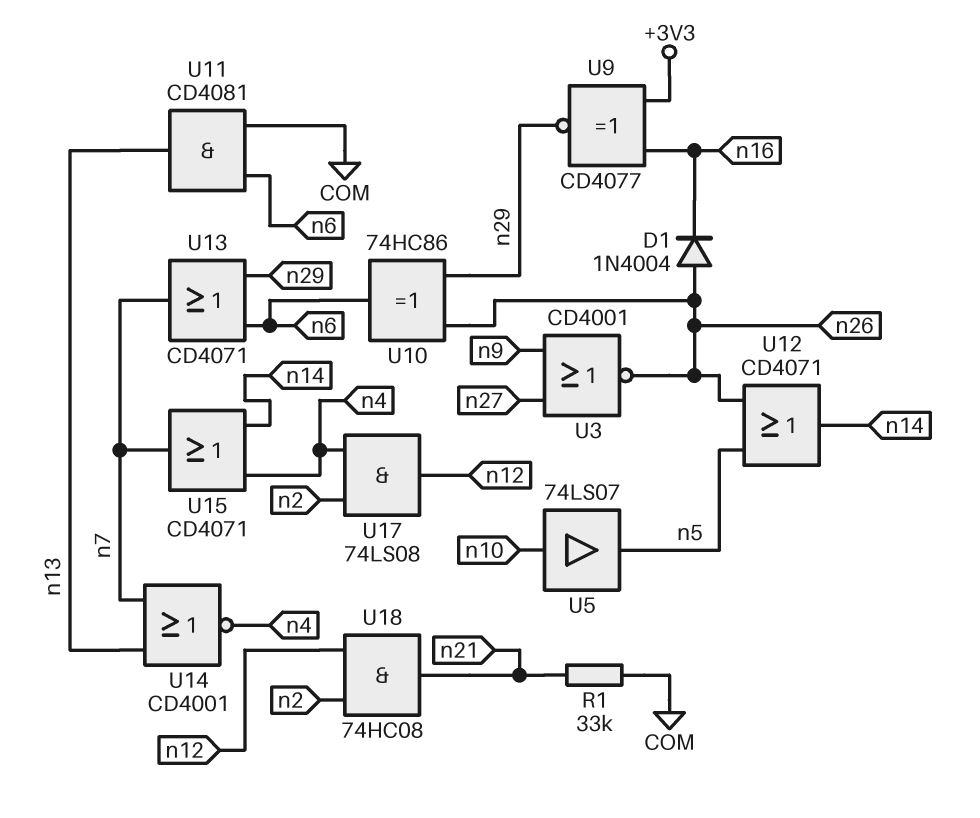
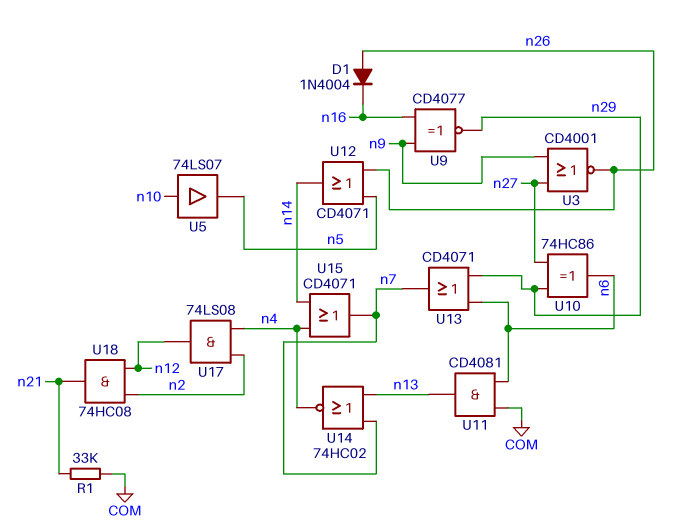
U9: XNOR CD4077 (in +3V3, in n16, out n29) -> XNOR CD4077 (in n9, in n16, out n29)
U10: XOR 74HC86 (in n26, in n29, out n6) -> XOR 74HC86 (in n27, in n29, out n6)
U14: NOR CD4001 (in n7, in n13, out n4) -> NOR 74HC02 (in n7, in n13, out n4)

